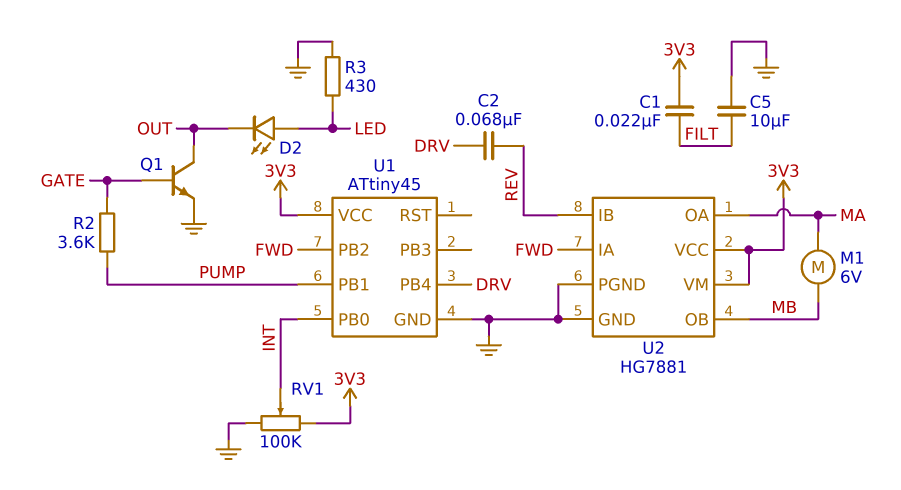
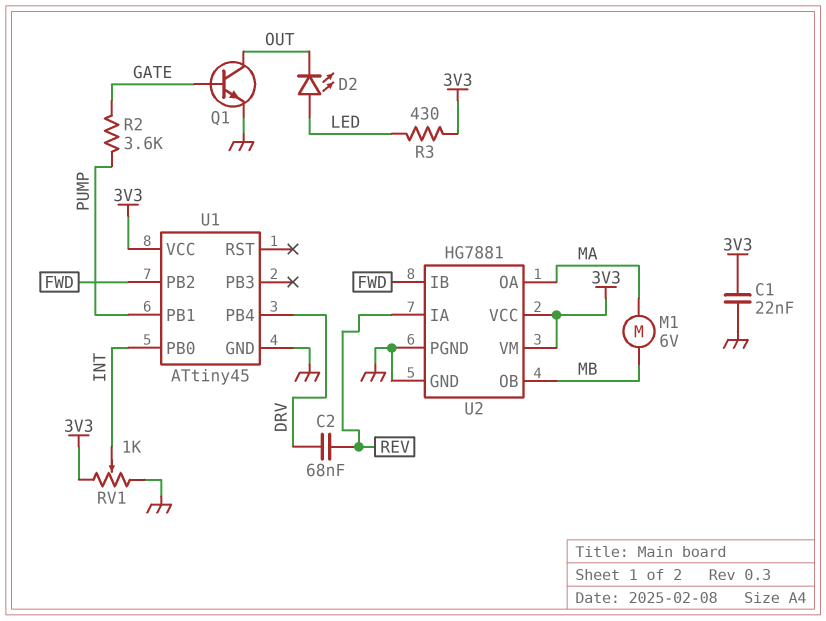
C1: 22nF (3V3, FILT) -> 22nF (3V3, GND)
C5: 10uF (FILT, GND) -> none
R3: 430 (GND, LED) -> 430 (3V3, LED)
RV1: 100k (3V3, GND, wiper INT) -> 1k (3V3, GND, wiper INT)
U2 pin IA: FWD -> REV
U2 pin IB: REV -> FWD

